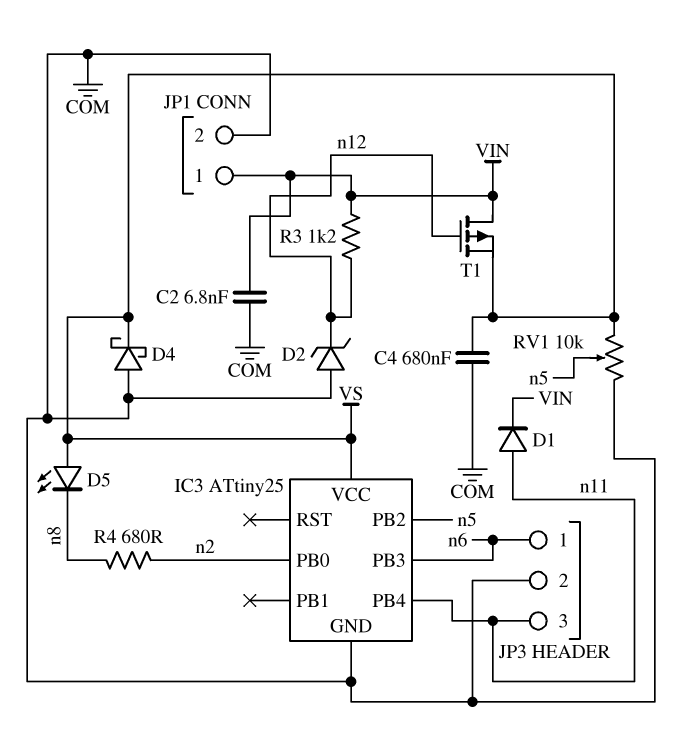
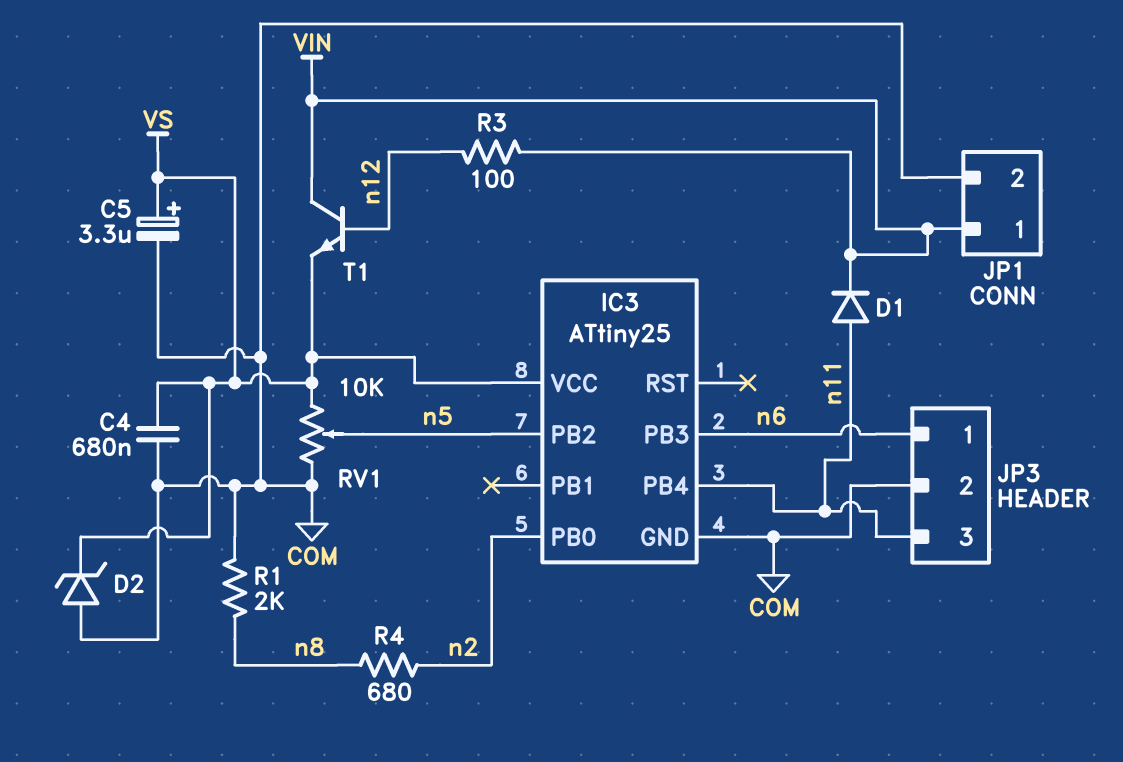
C2: 6.8nF (COM, VIN) -> none
C5: none -> 3.3uF (plus VS, minus COM)
D2: zener (A COM, K n12) -> zener (A COM, K VS)
D4: schottky (A COM, K VS) -> none
D5: LED (A VS, K n8) -> none
R1: none -> 2k (COM, n8)
R3: 1.2k (VIN, n12) -> 100 (VIN, n12)
T1: PMOS (G n12, D VIN, S VS) -> NPN (B n12, C VIN, E VS)

